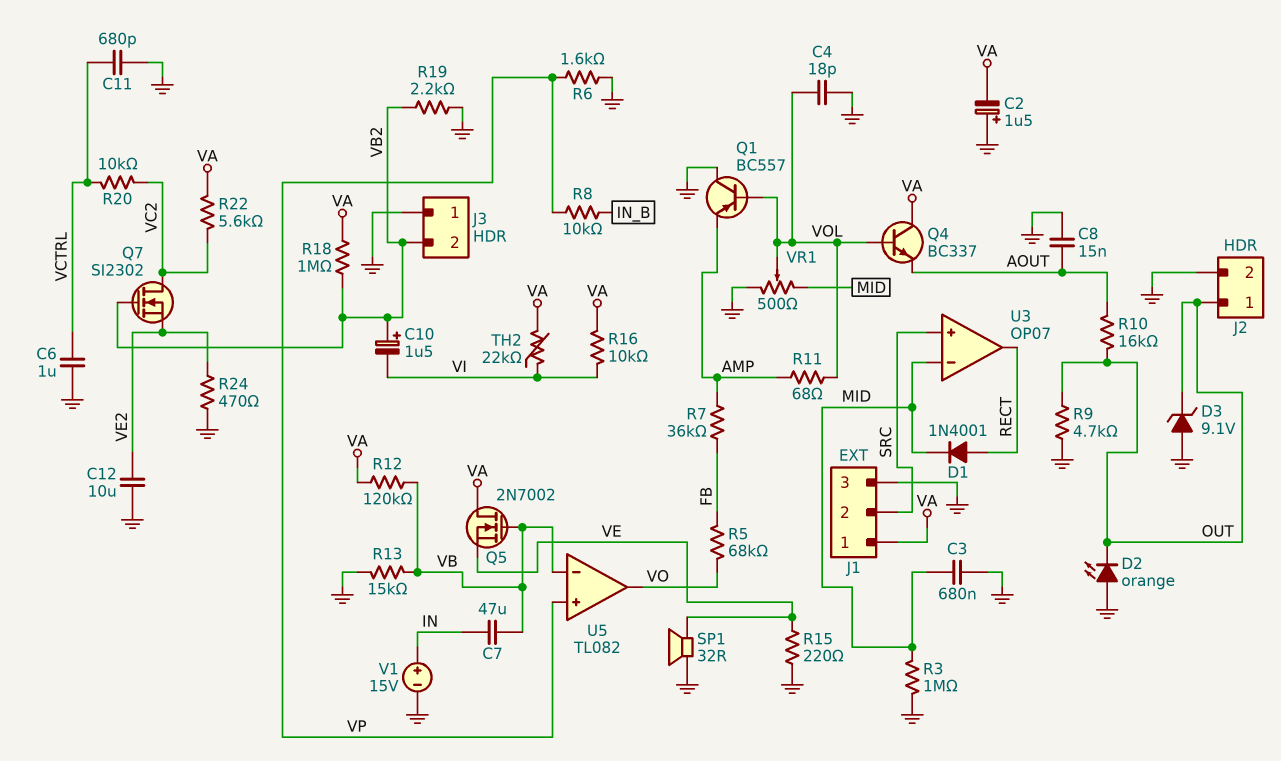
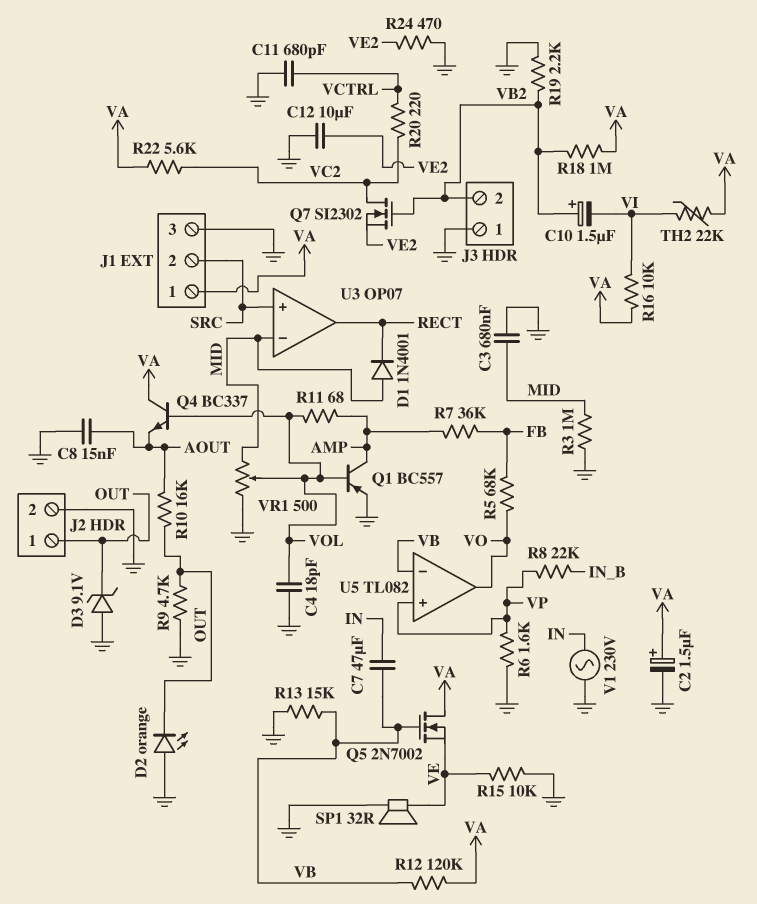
C2: 1.5uF (plus GND, minus VA) -> 1.5uF (plus VA, minus GND)
C6: 1uF (GND, VCTRL) -> none
D1: diode 1N4001 (A RECT, K MID) -> diode 1N4001 (A MID, K RECT)
Q1: PNP BC557 (B VOL, C GND, E AMP) -> PNP BC557 (B VOL, C AMP, E GND)
R8: 10k (IN_B, VP) -> 22k (IN_B, VP)
R15: 220 (GND, VE) -> 10k (GND, VE)
R20: 10k (VC2, VCTRL) -> 220 (VC2, VCTRL)
V1: 15V (plus IN, minus GND) -> AC 230V (GND, IN)

